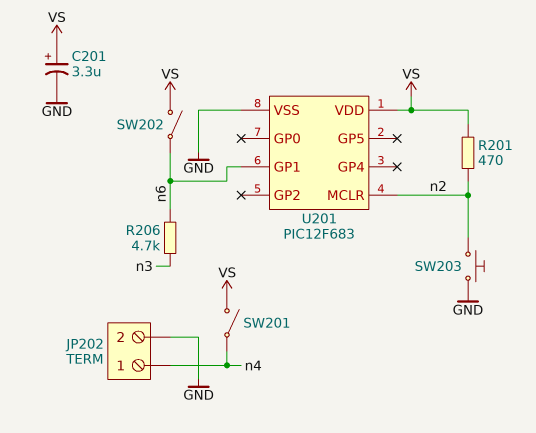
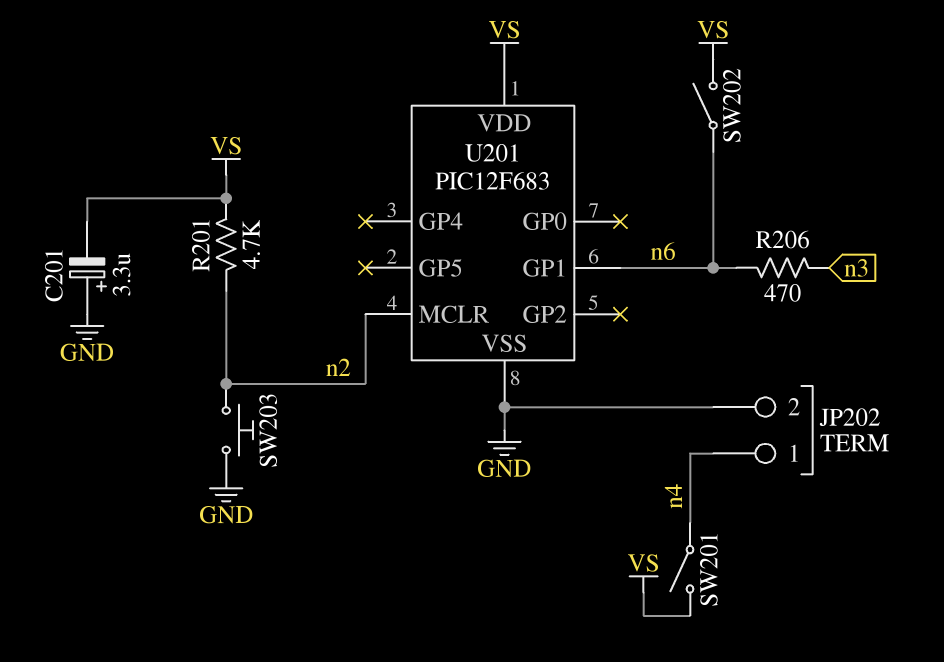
C201: 3.3uF (plus VS, minus GND) -> 3.3uF (plus GND, minus VS)
R201: 470 (VS, n2) -> 4.7k (VS, n2)
R206: 4.7k (n3, n6) -> 470 (n3, n6)

